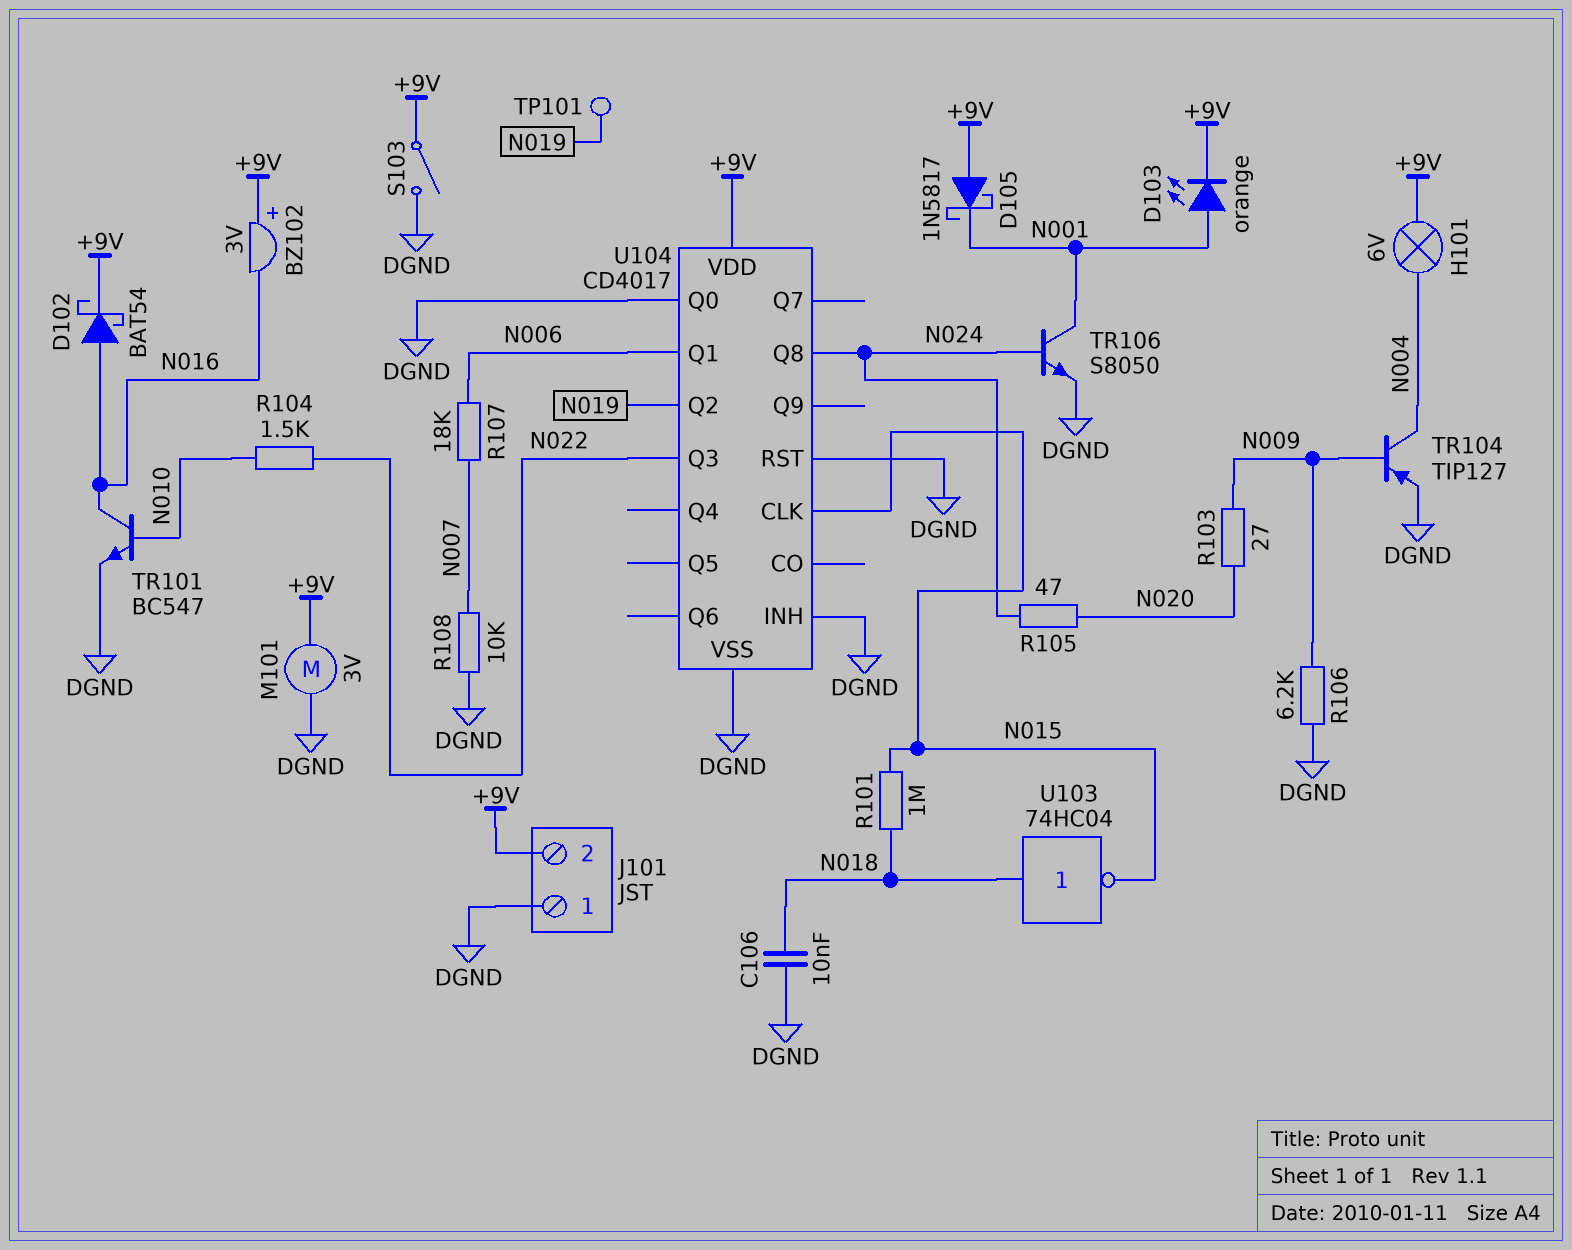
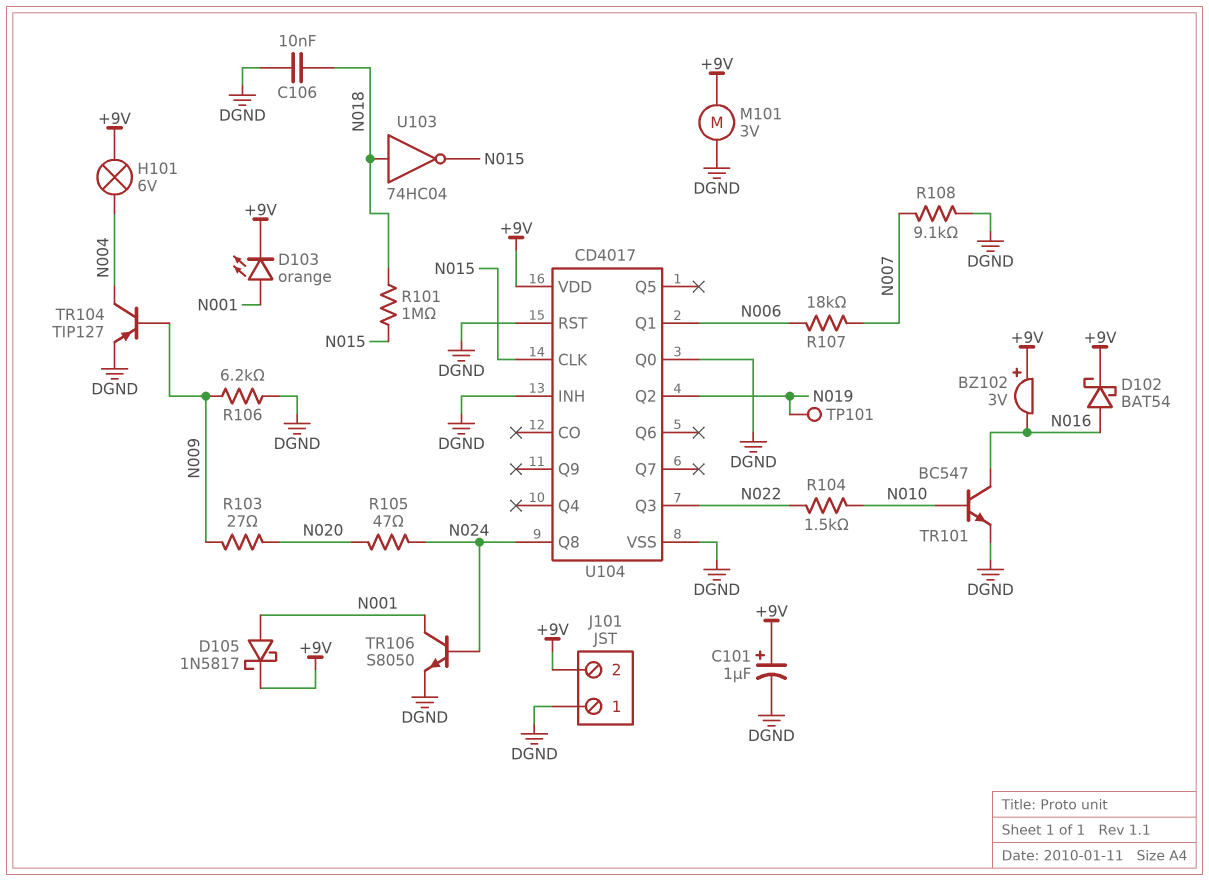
C101: none -> 1uF (plus +9V, minus DGND)
D105: schottky 1N5817 (A +9V, K N001) -> schottky 1N5817 (A N001, K +9V)
R108: 10k (DGND, N007) -> 9.1k (DGND, N007)
S103: switch (+9V, DGND) -> none

